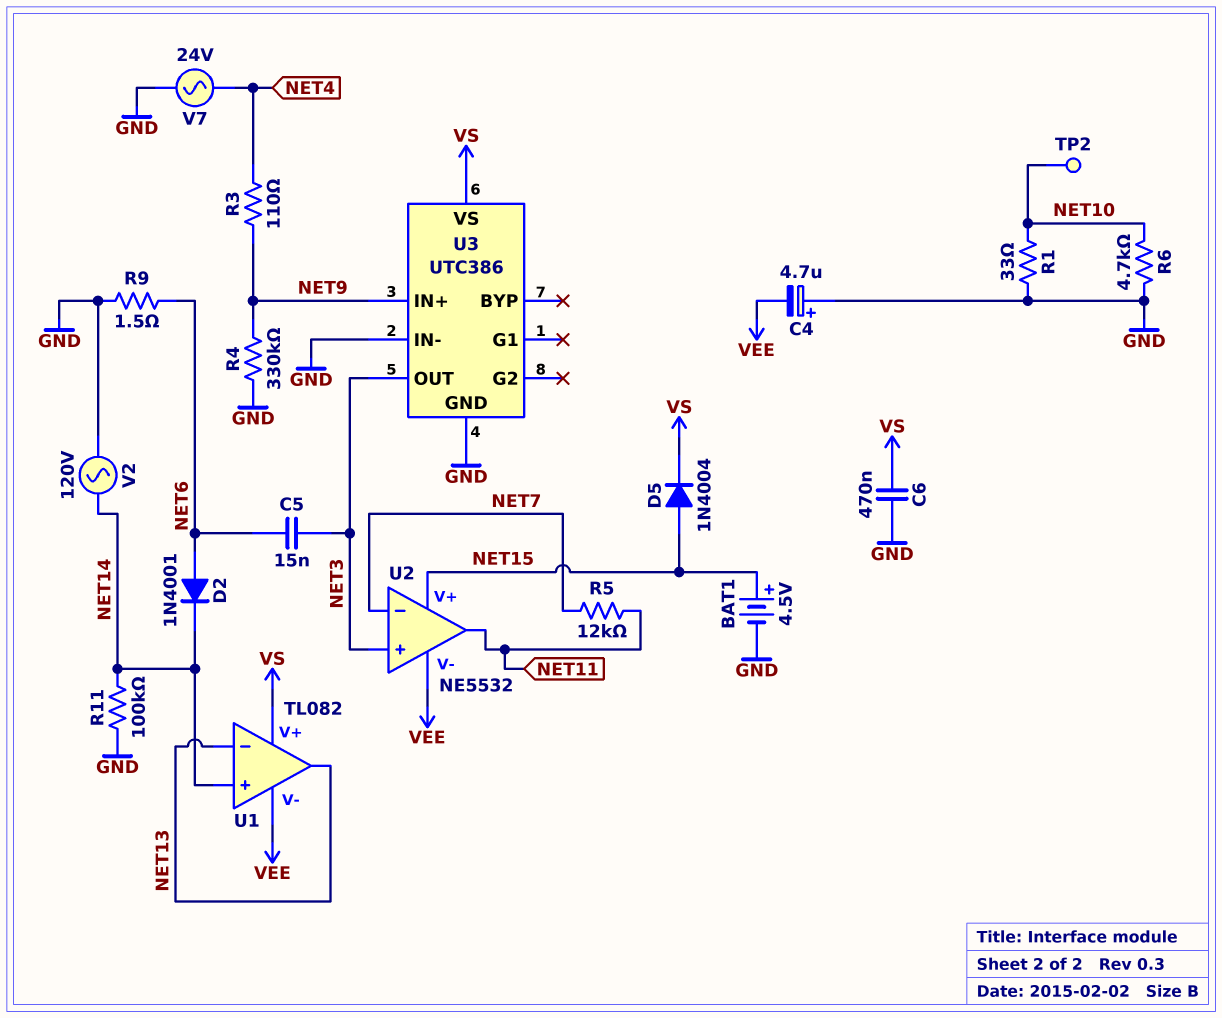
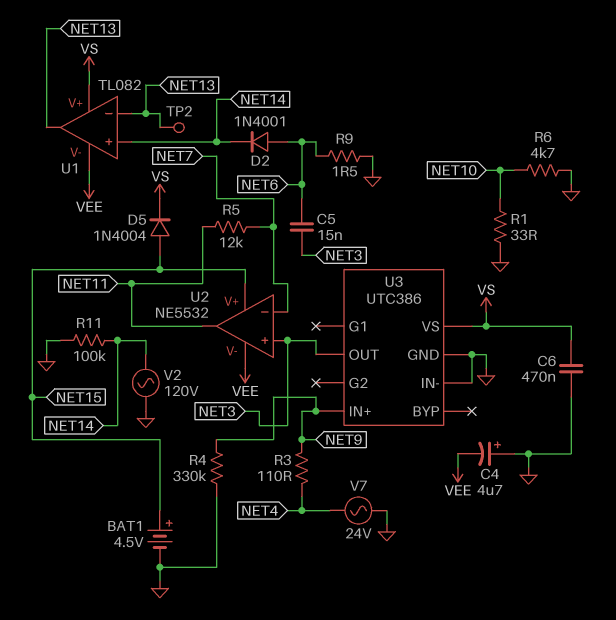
TP2: test point (NET10) -> test point (NET13)

